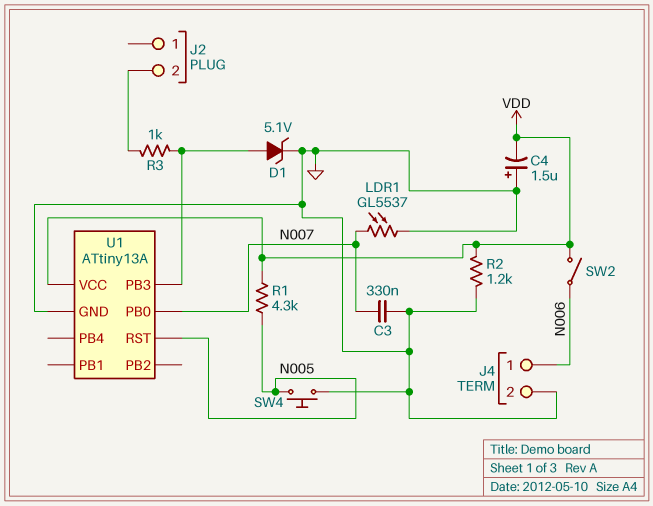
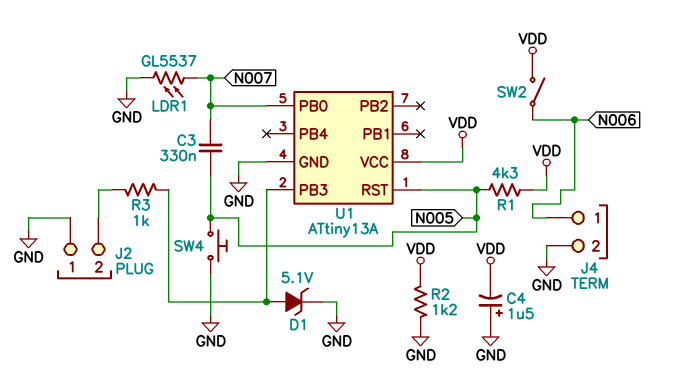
C3: 330nF (GND, N007) -> 330nF (N005, N007)
J2 pin 1: none -> GND

